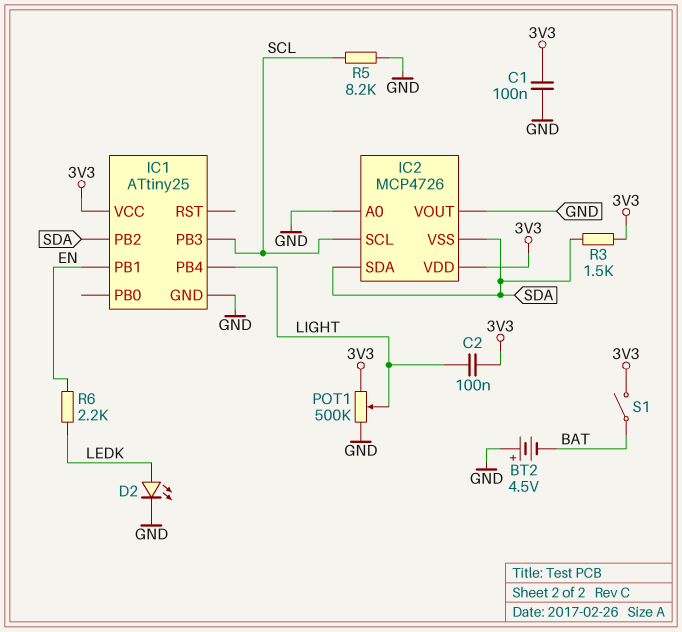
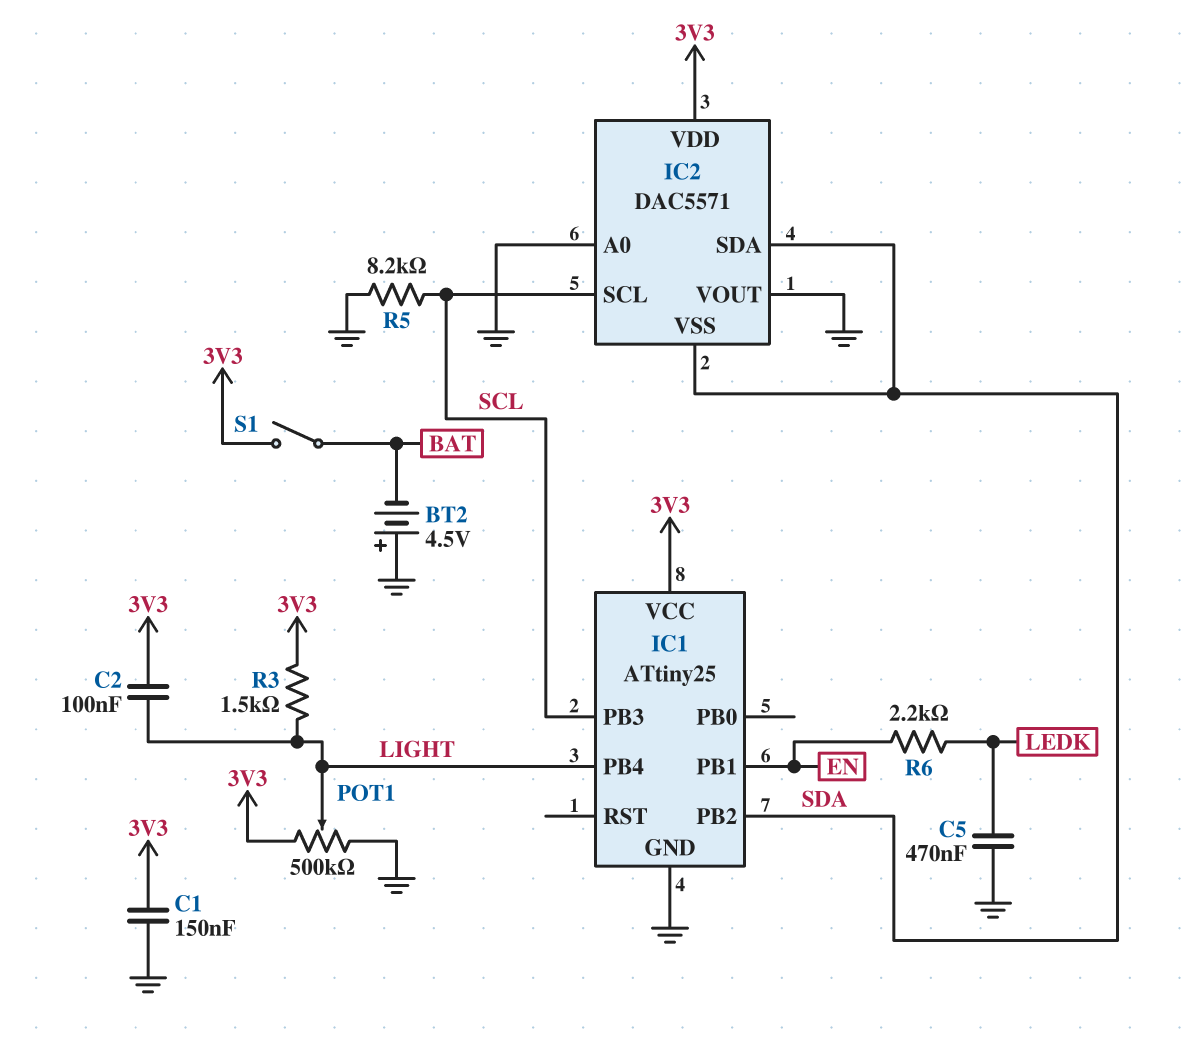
C1: 100nF (3V3, GND) -> 150nF (3V3, GND)
C5: none -> 470nF (GND, LEDK)
D2: LED (A LEDK, K GND) -> none
IC2: MCP4726 -> DAC5571
R3: 1.5k (3V3, SDA) -> 1.5k (3V3, LIGHT)

